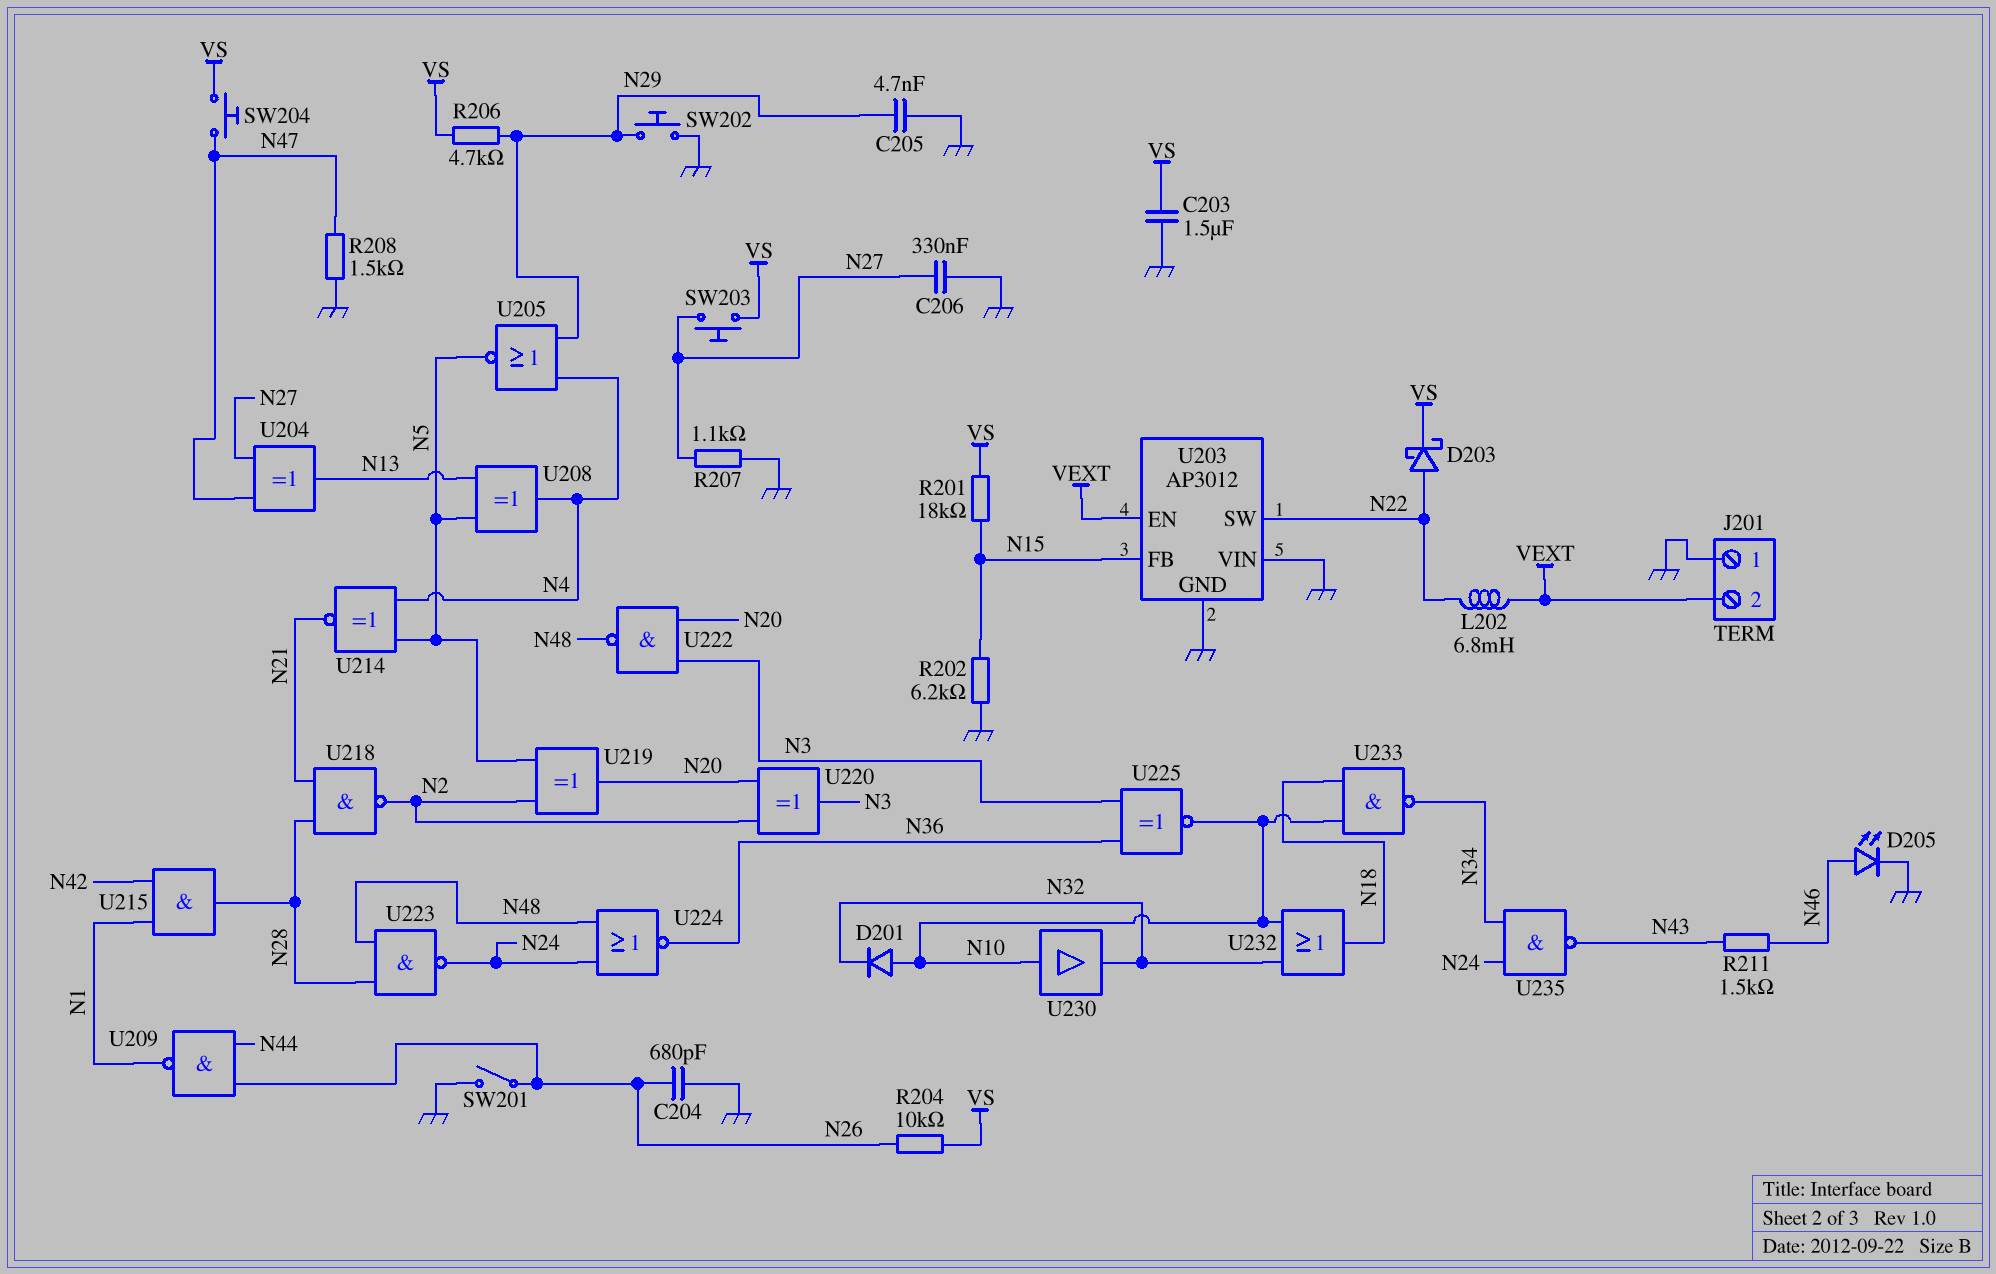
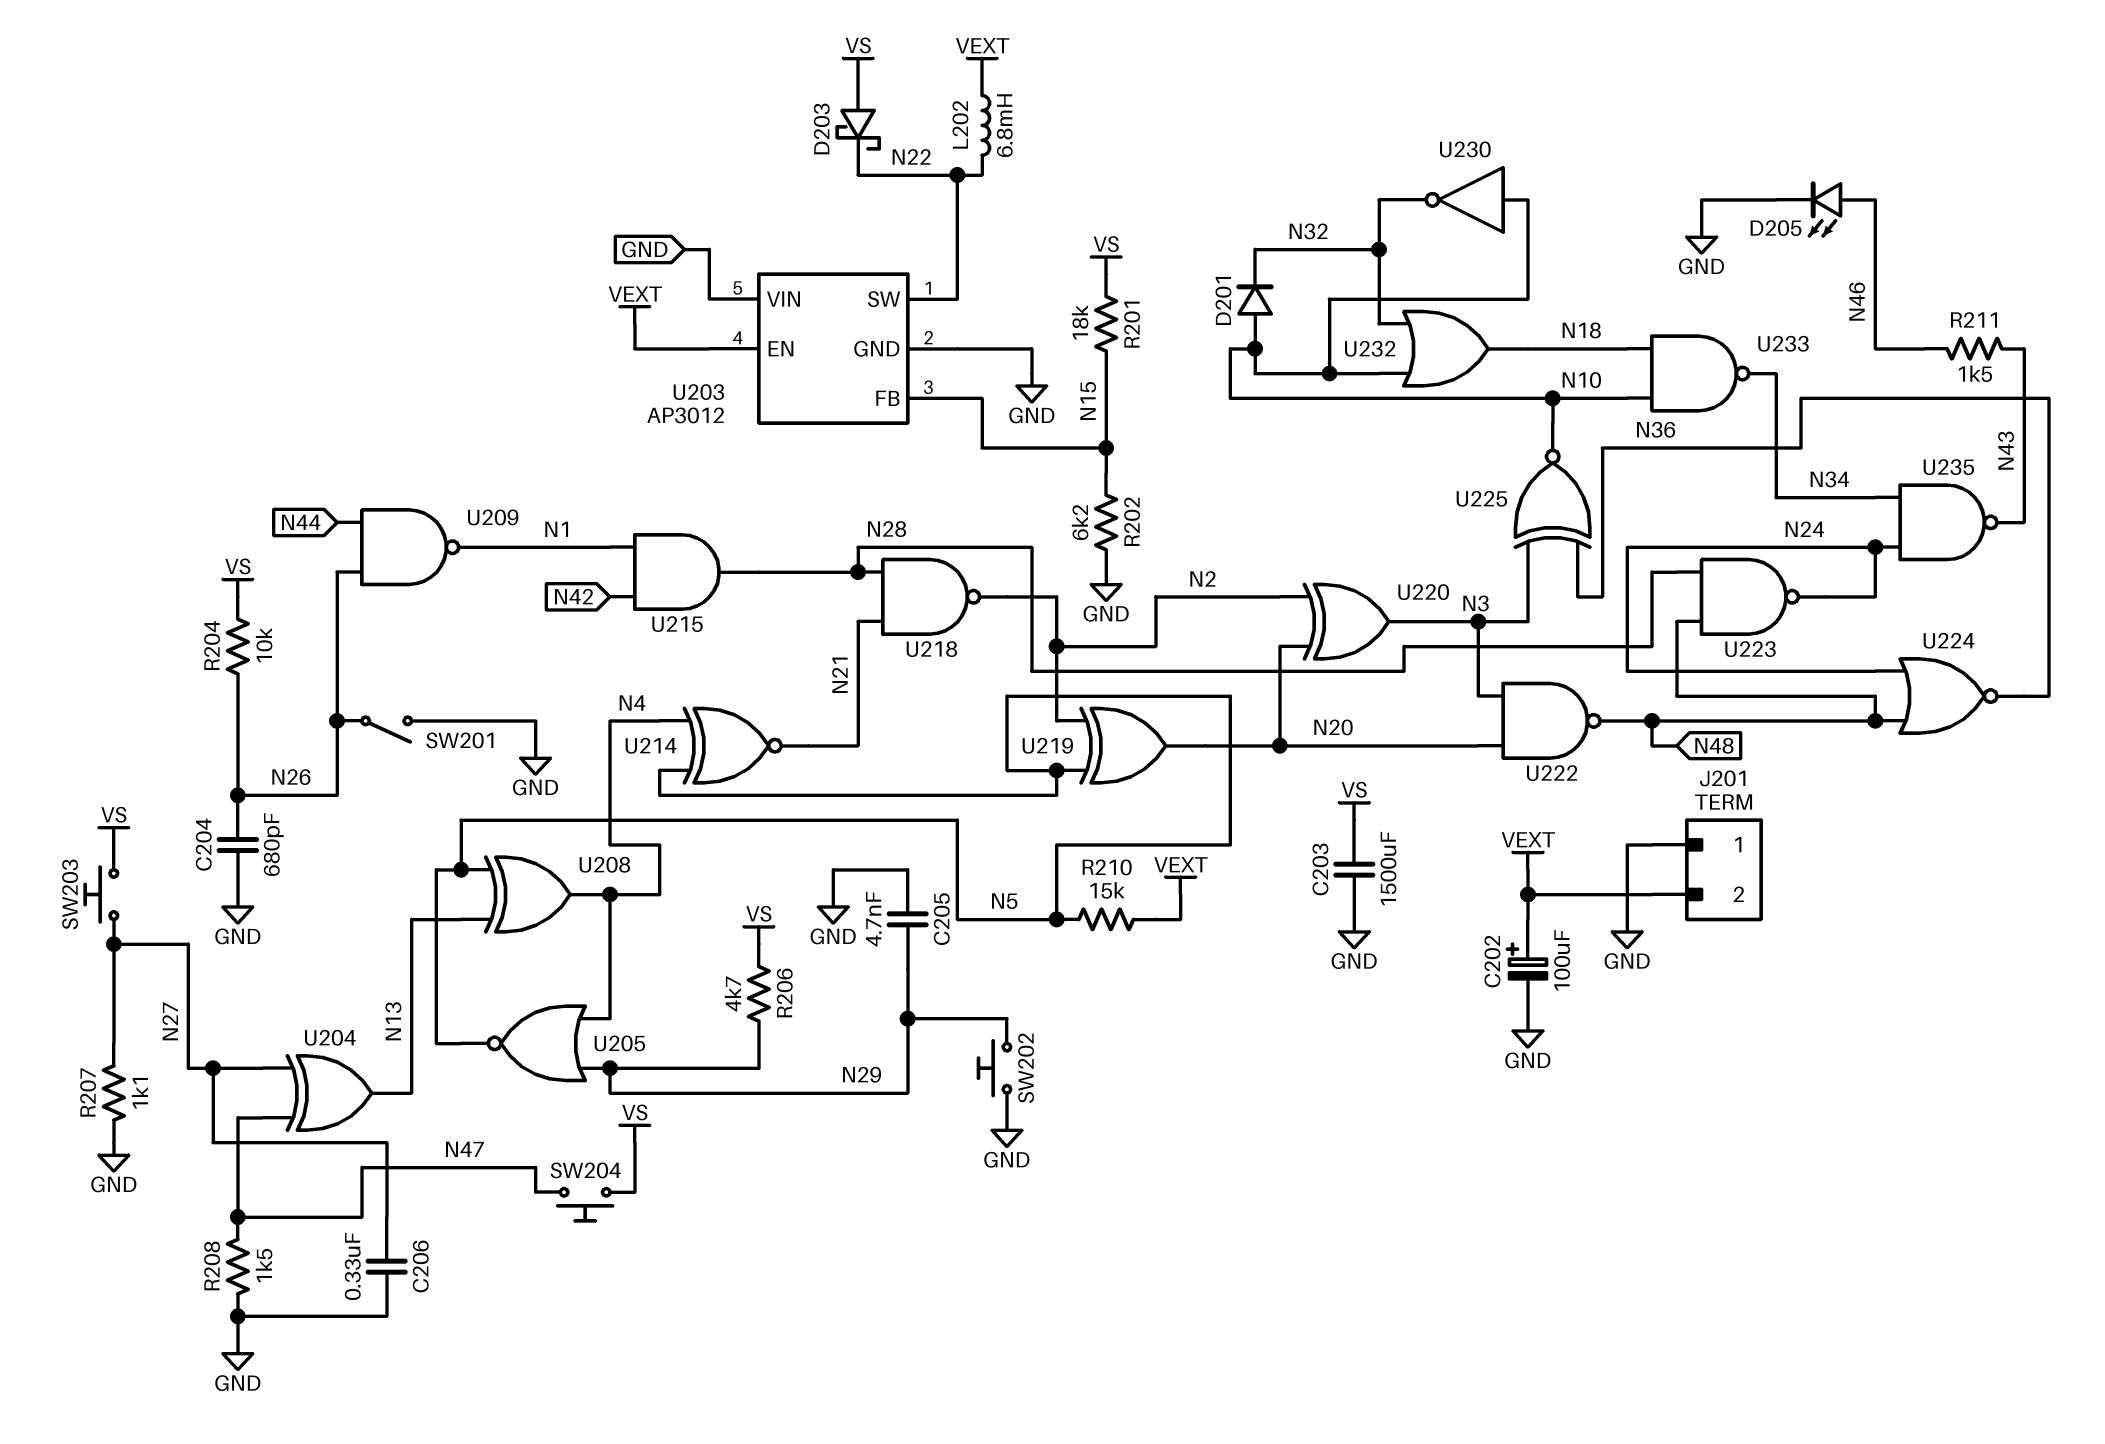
C202: none -> 100uF (plus VEXT, minus GND)
C203: 1.5uF (GND, VS) -> 1500uF (GND, VS)
D203: schottky (A N22, K VS) -> schottky (A VS, K N22)
R210: none -> 15k (N5, VEXT)
U230: buffer (in N10, out N32) -> NOT (in N10, out N32)

